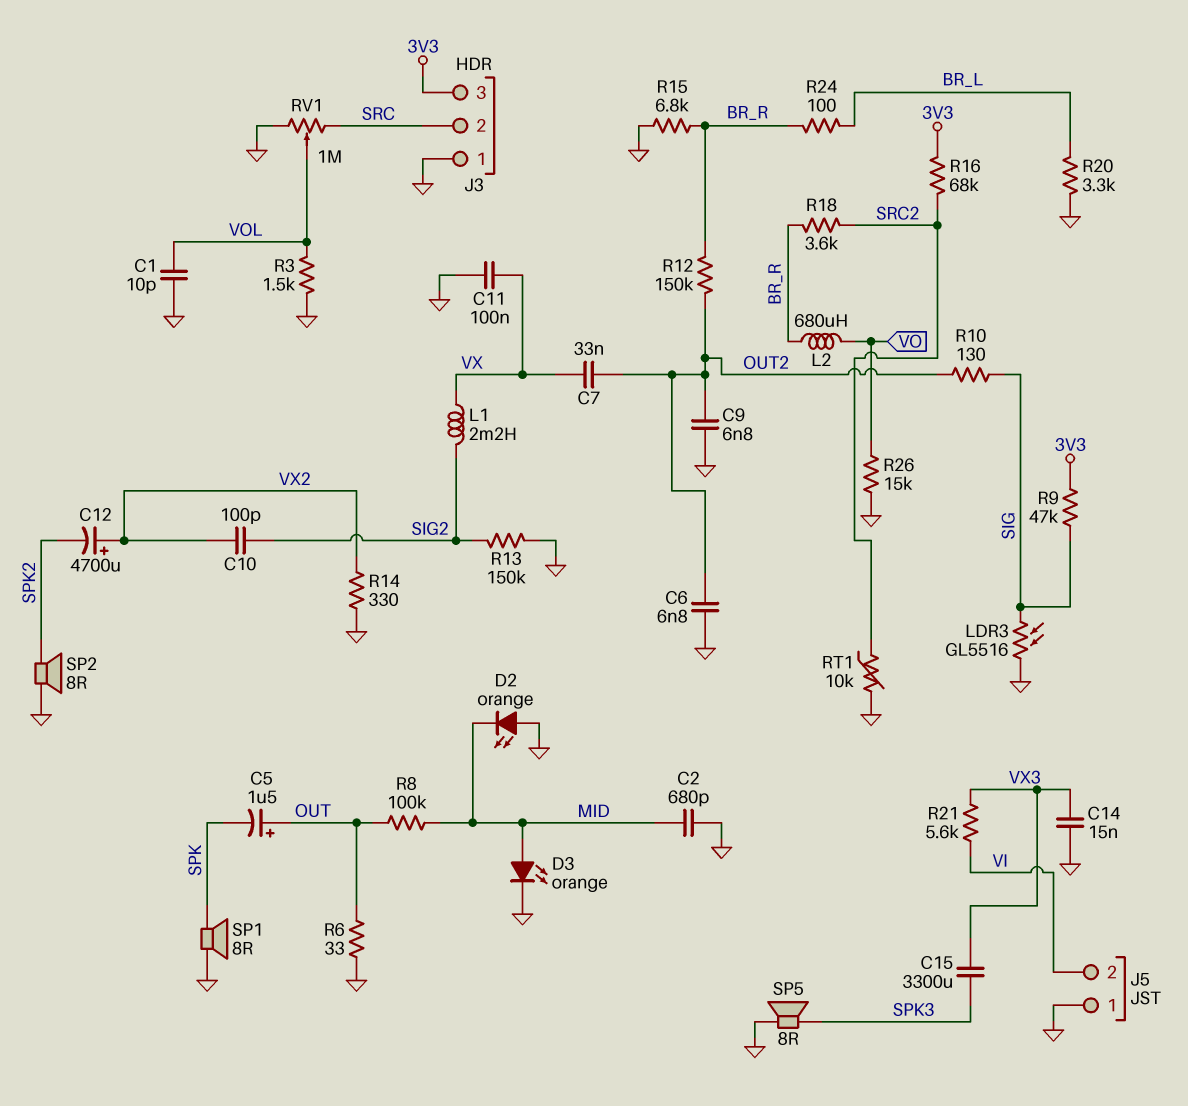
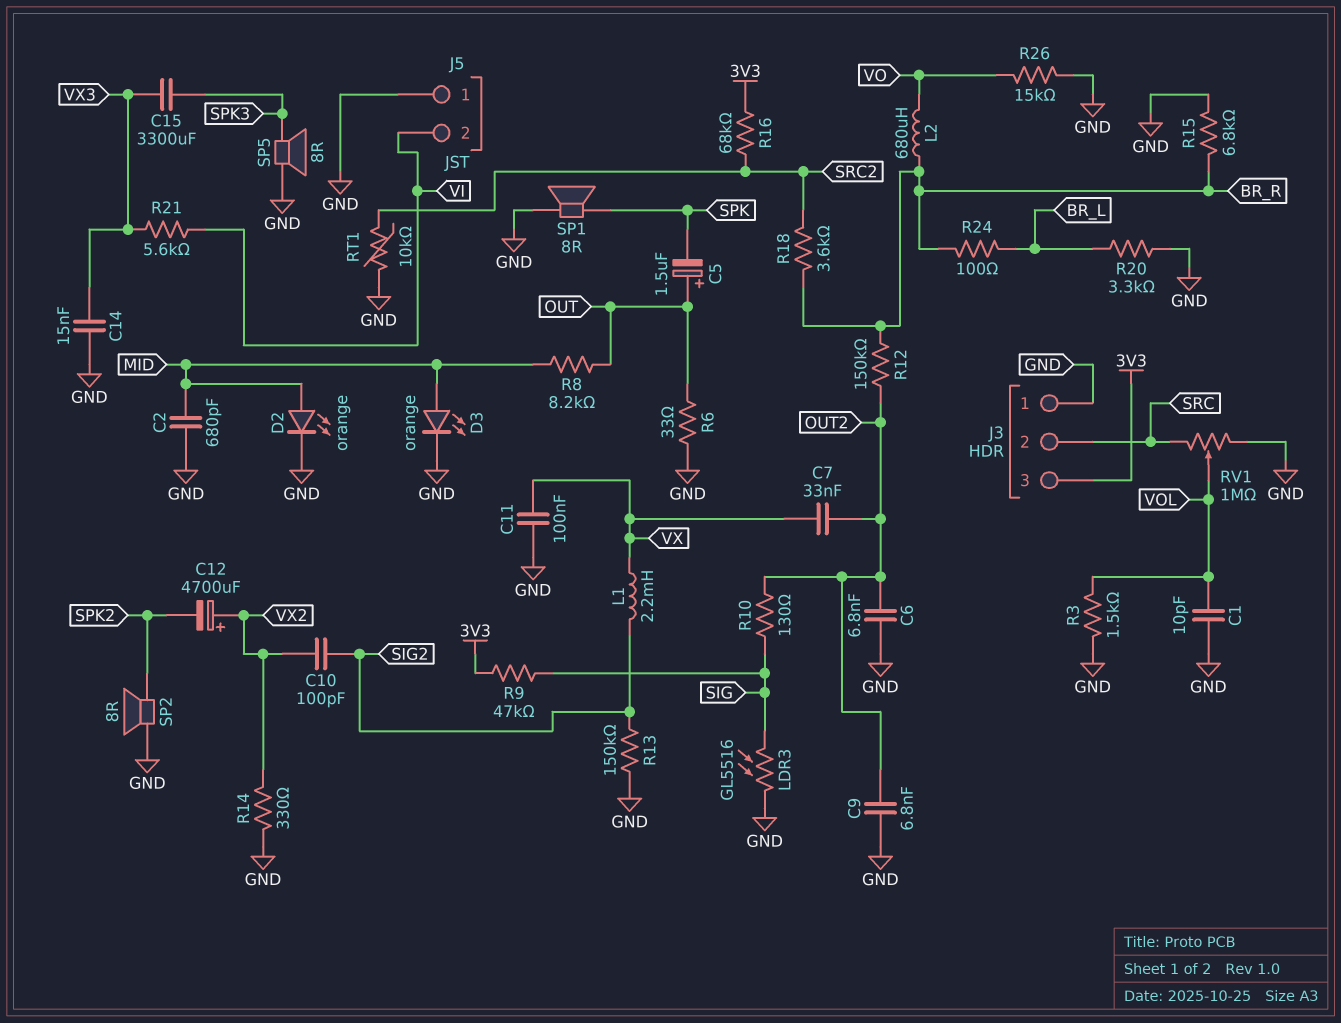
D2: LED orange (A GND, K MID) -> LED orange (A MID, K GND)
R8: 100k (MID, OUT) -> 8.2k (MID, OUT)

